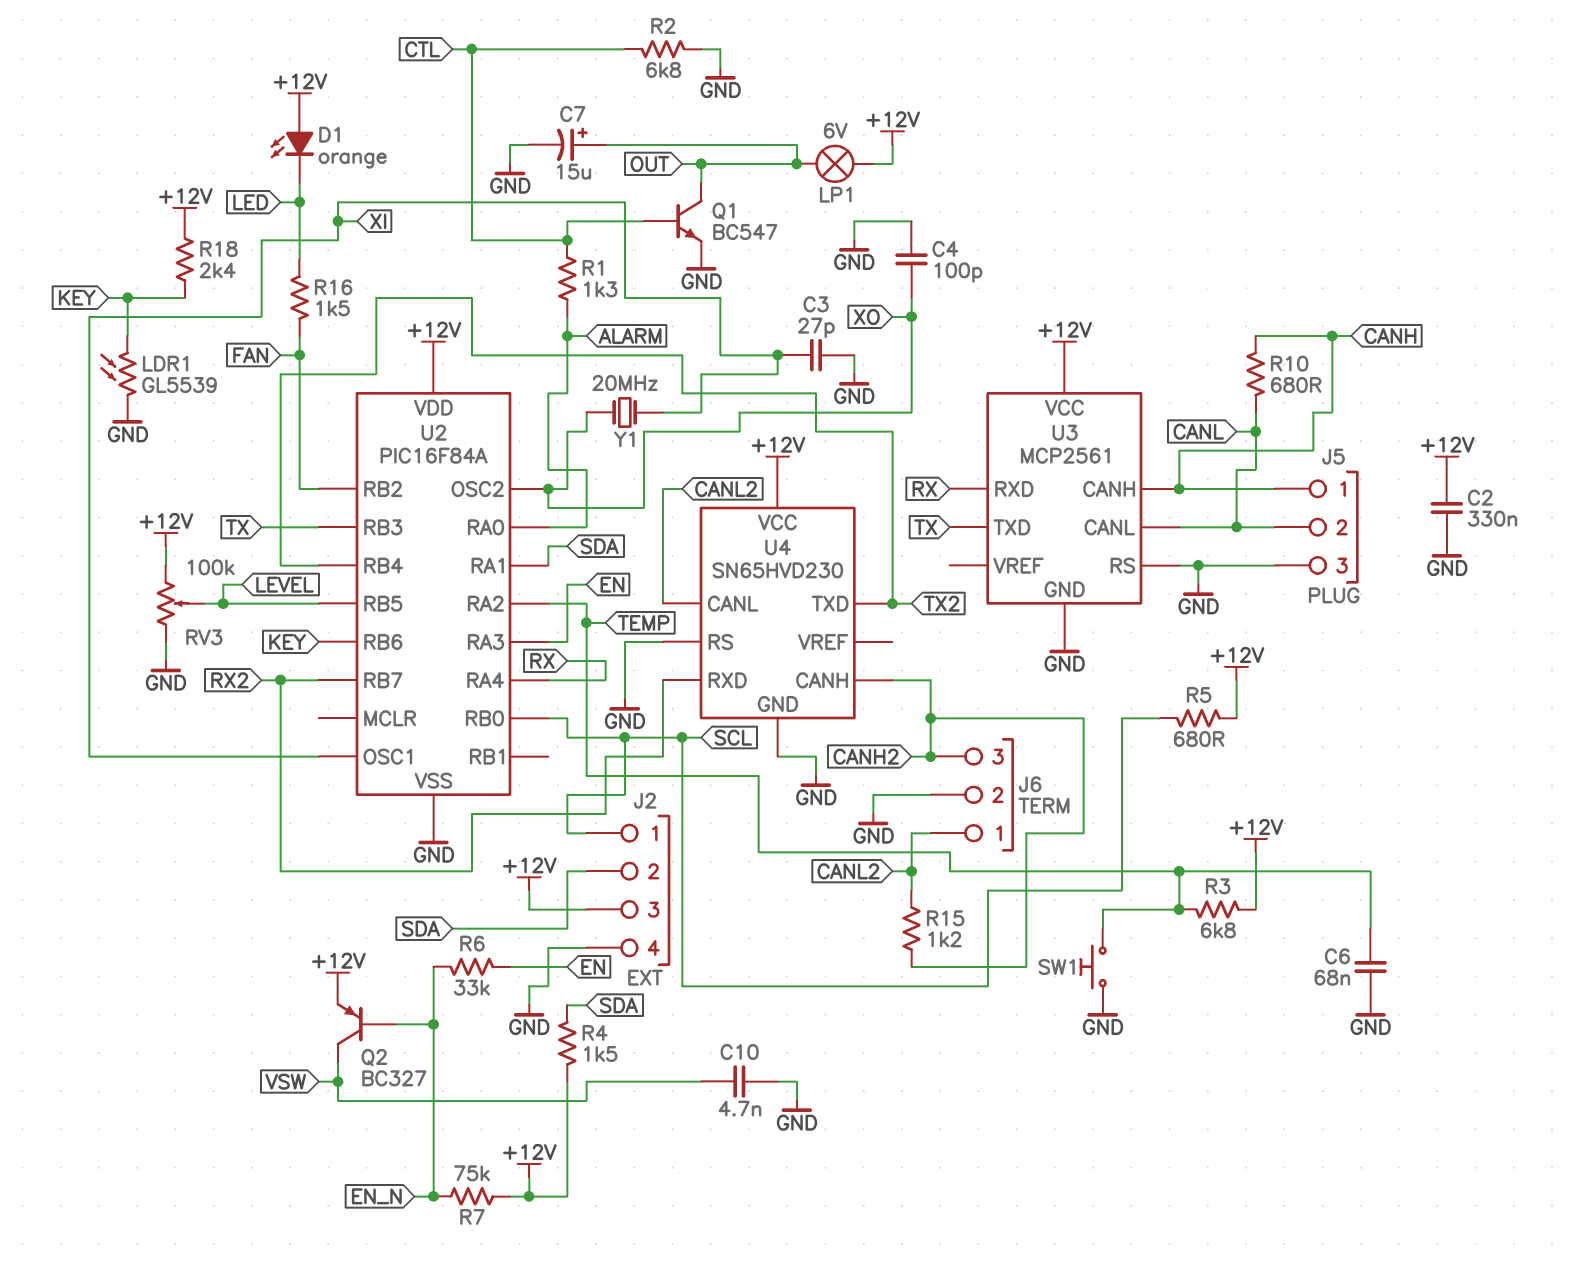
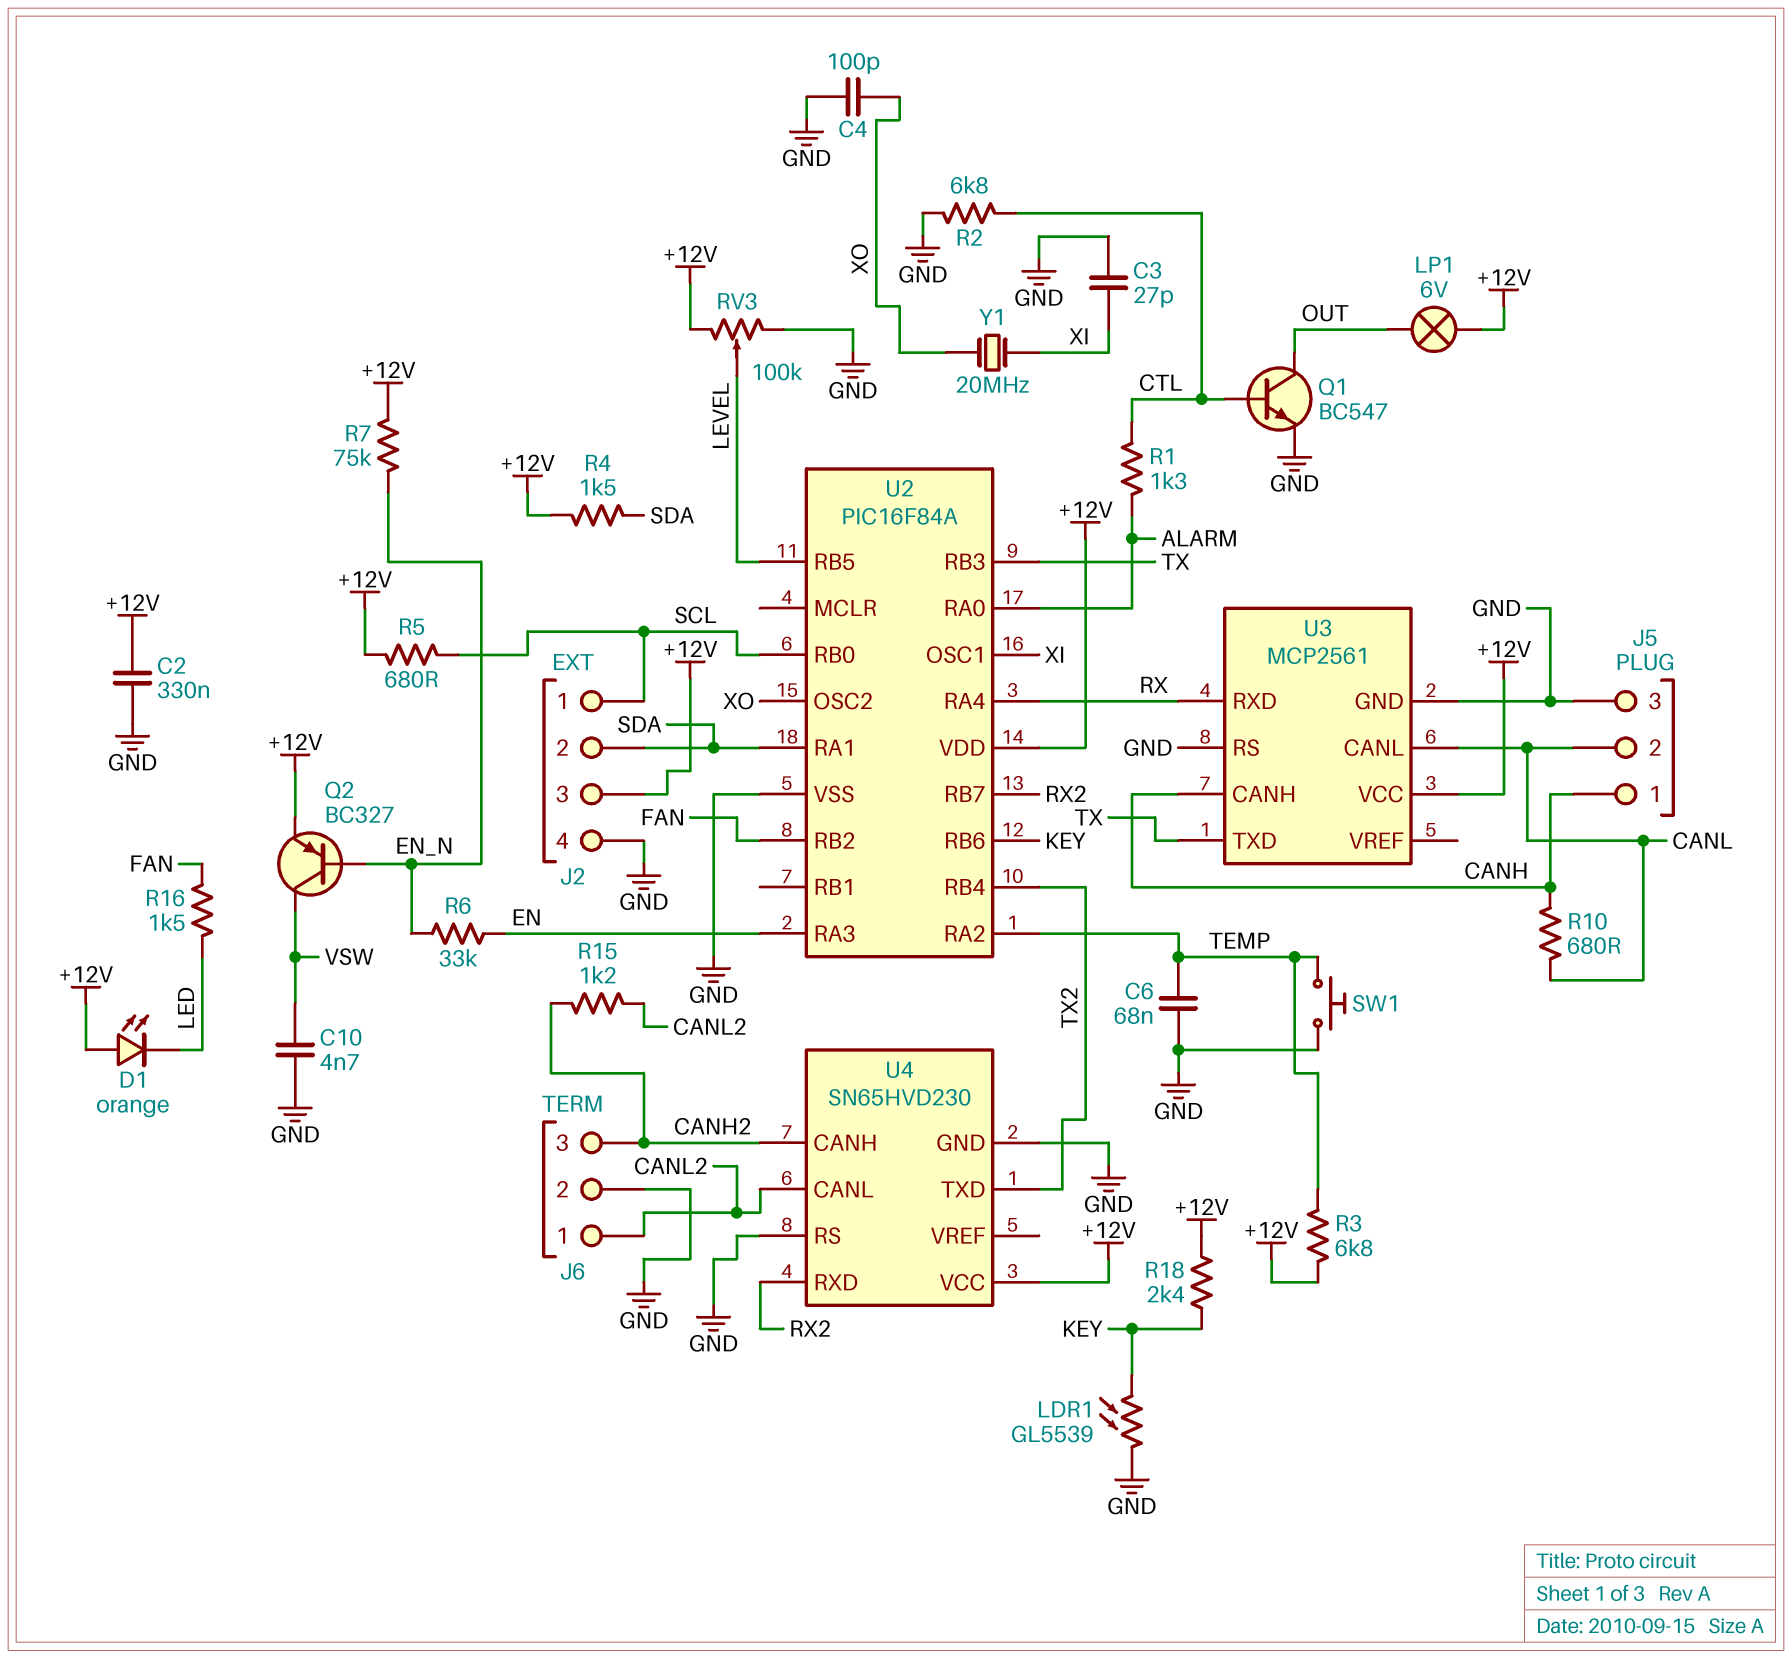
C7: 15uF (plus OUT, minus GND) -> none

